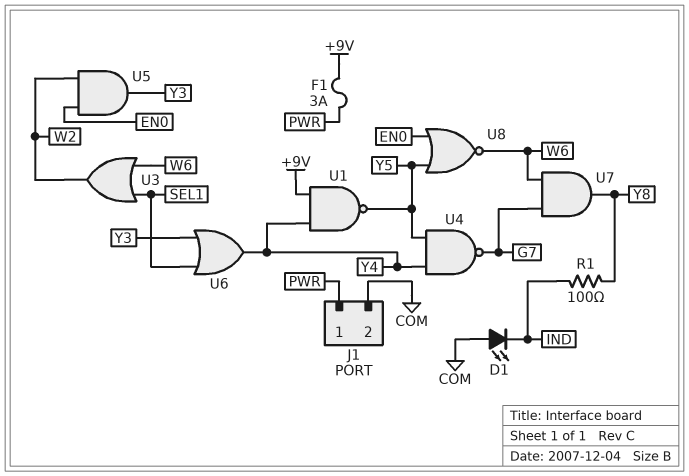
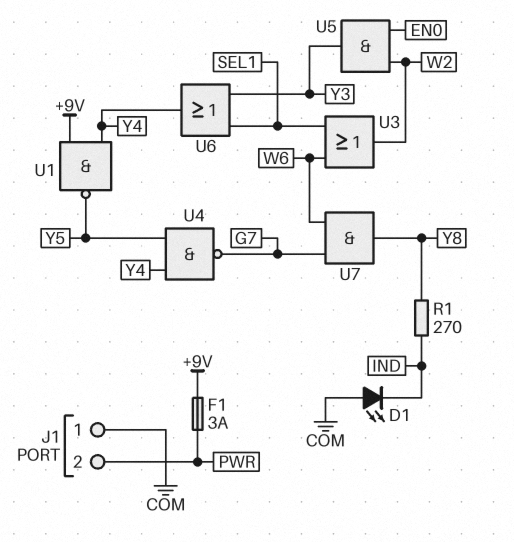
J1 pin 1: PWR -> COM
J1 pin 2: COM -> PWR
R1: 100 (IND, Y8) -> 270 (IND, Y8)
U8: NOR (in EN0, in Y5, out W6) -> none

